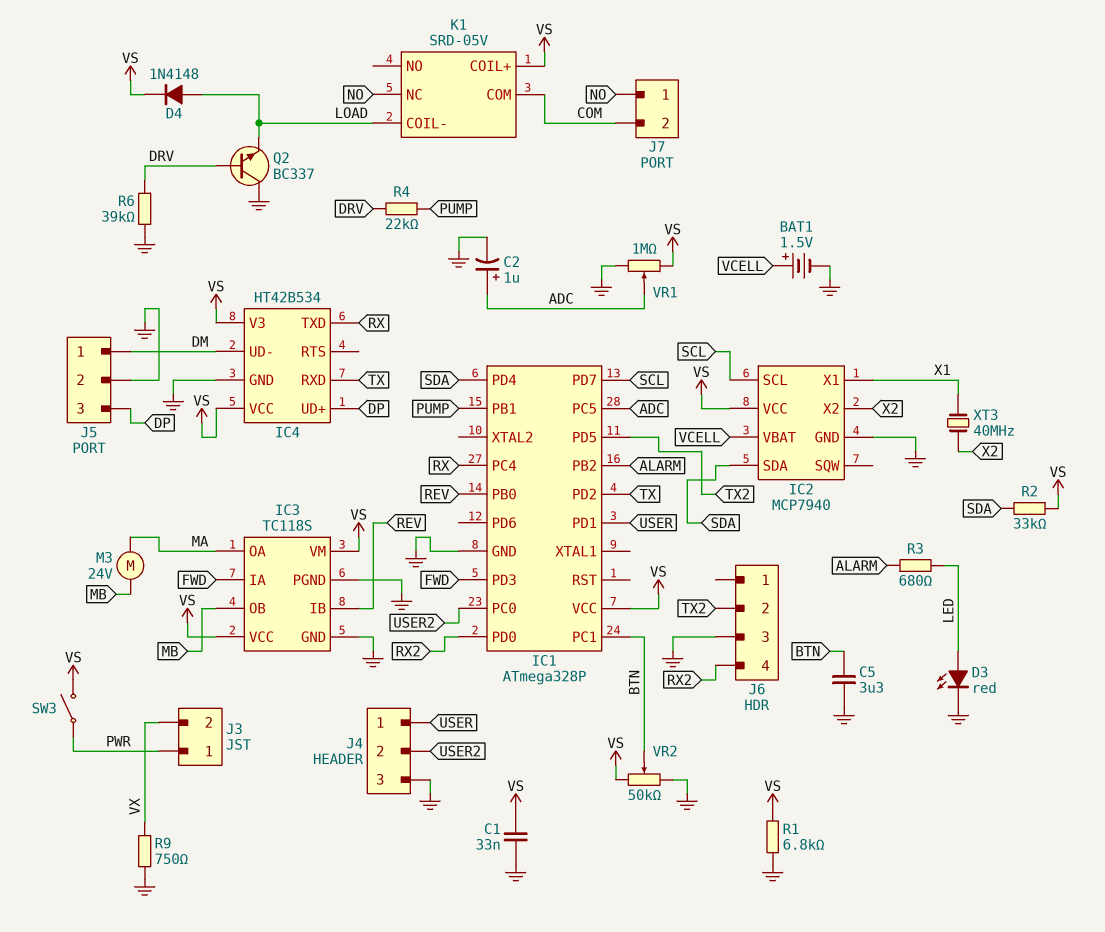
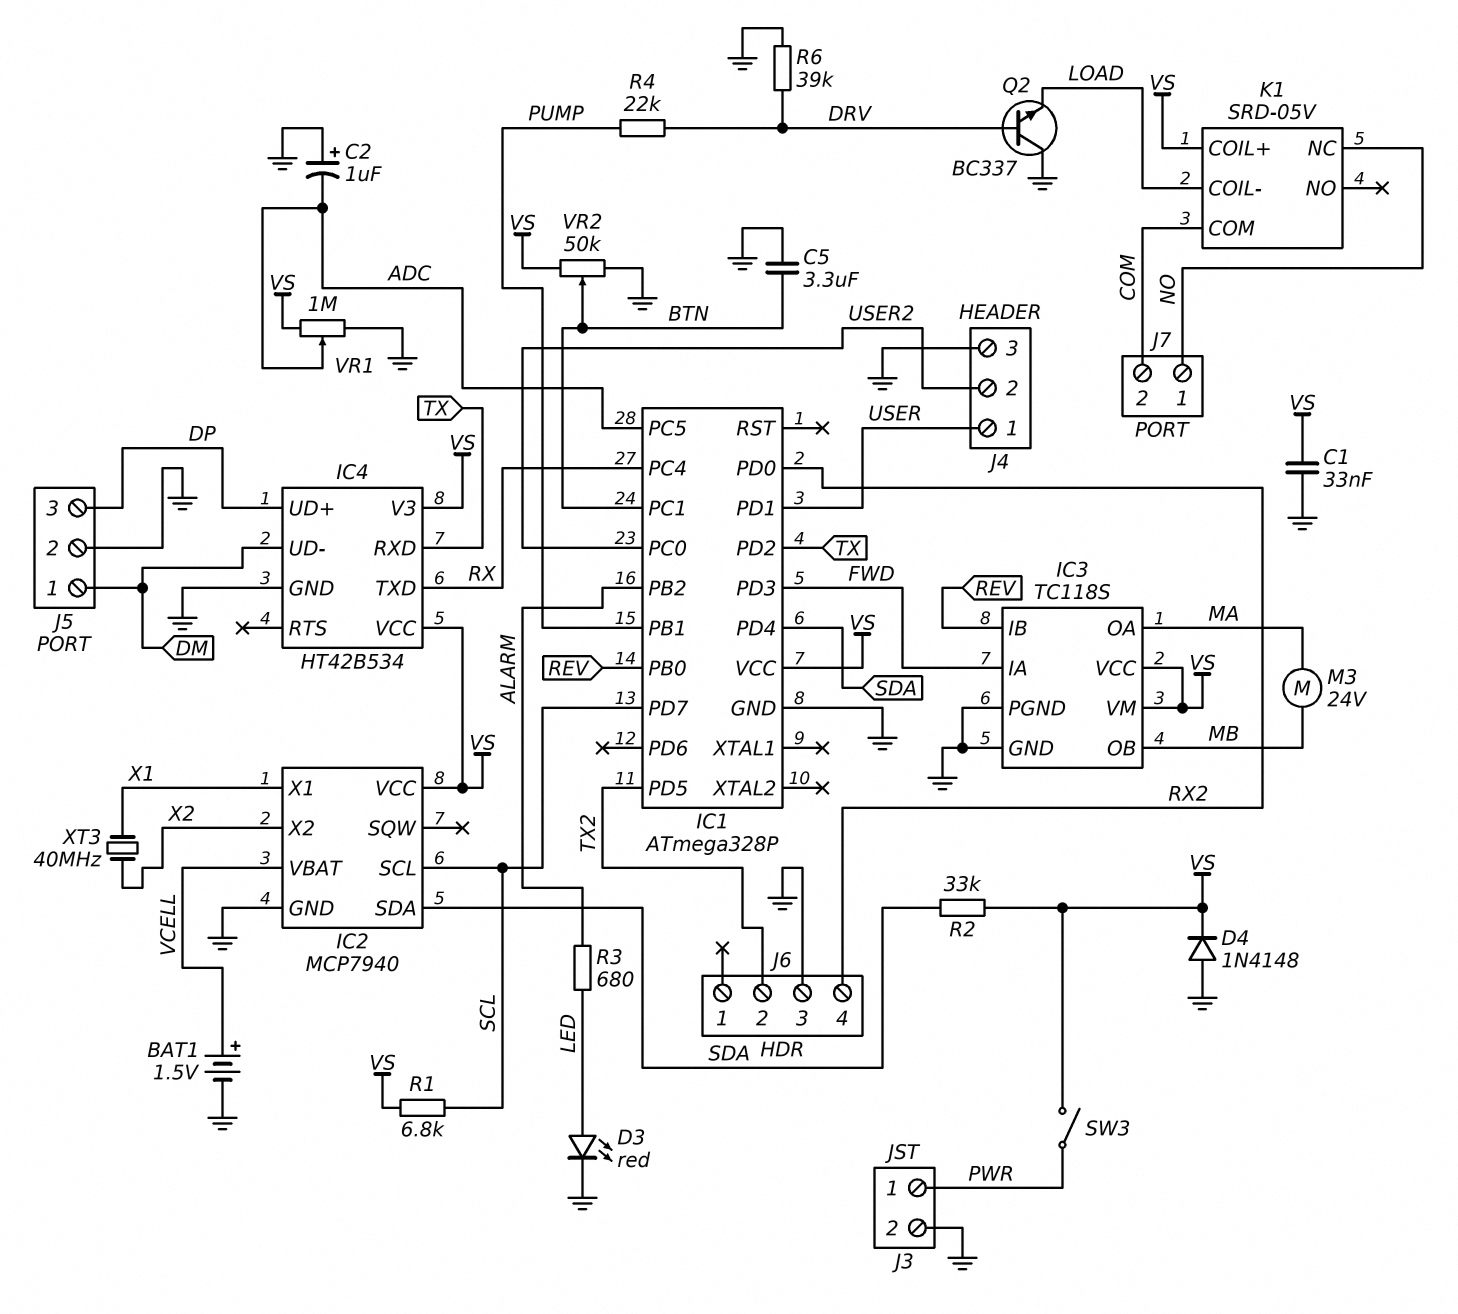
C2: 1uF (plus ADC, minus GND) -> 1uF (plus GND, minus ADC)
D4: diode 1N4148 (A LOAD, K VS) -> diode 1N4148 (A GND, K VS)
J3 pin 2: VX -> GND
R1: 6.8k (GND, VS) -> 6.8k (SCL, VS)
R9: 750 (GND, VX) -> none

